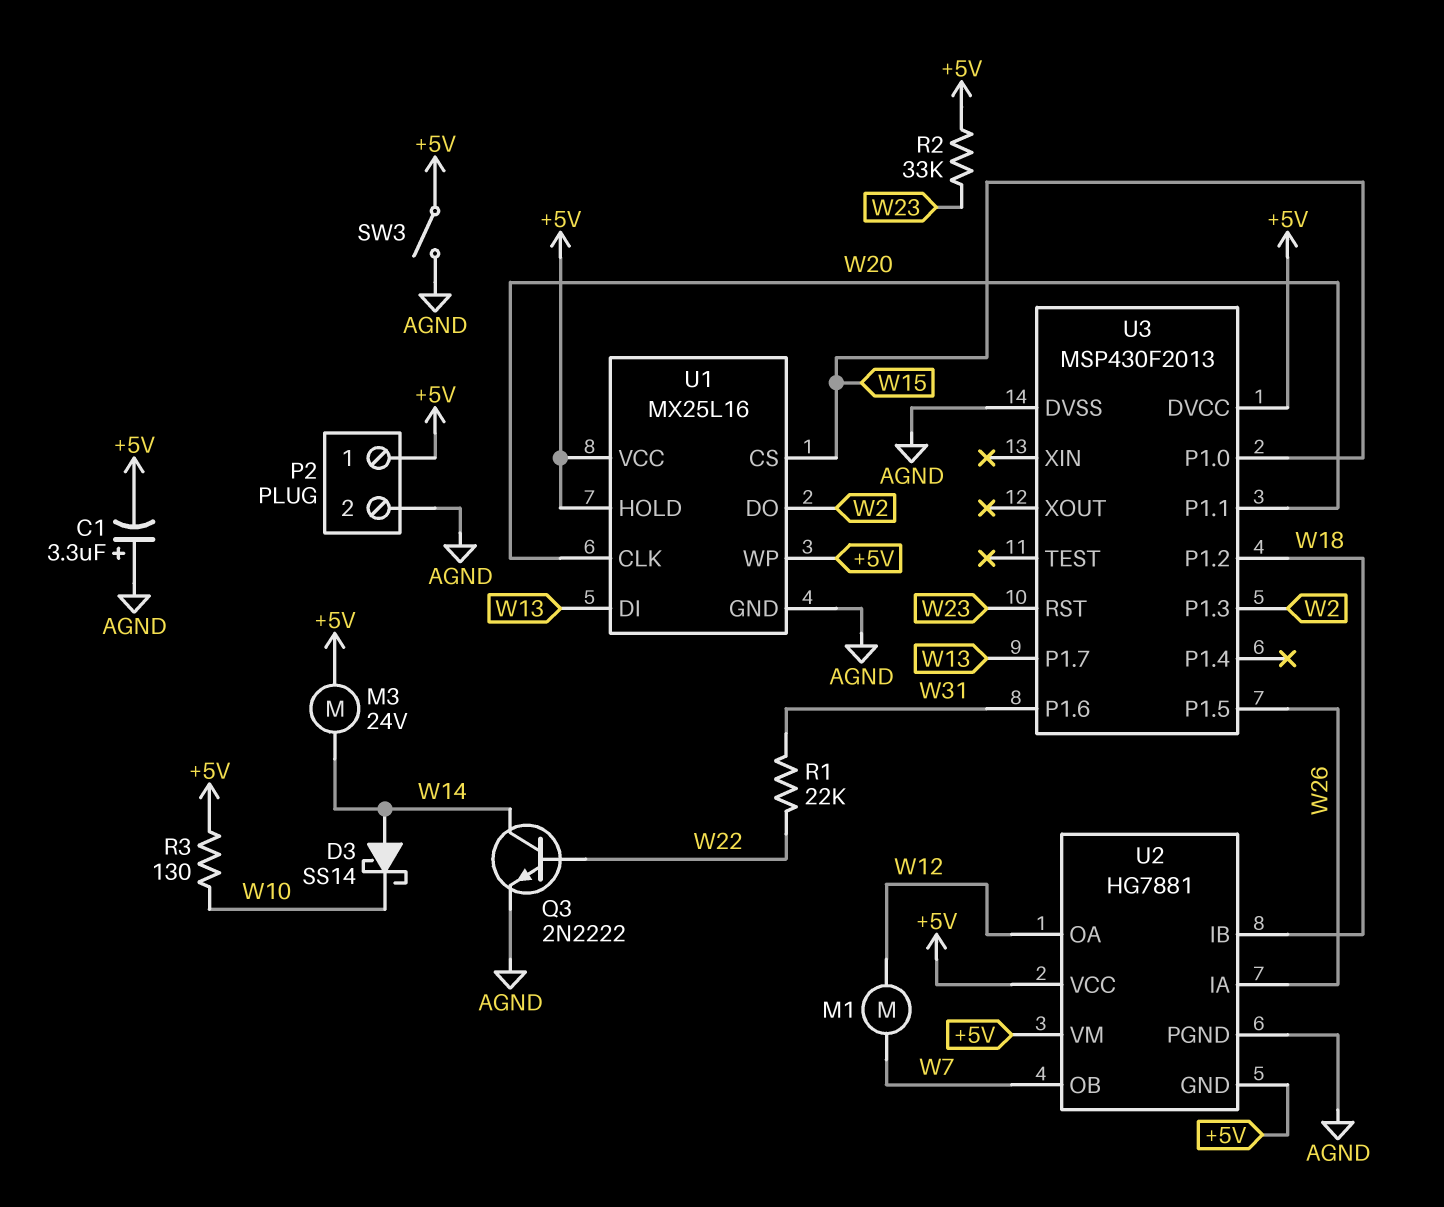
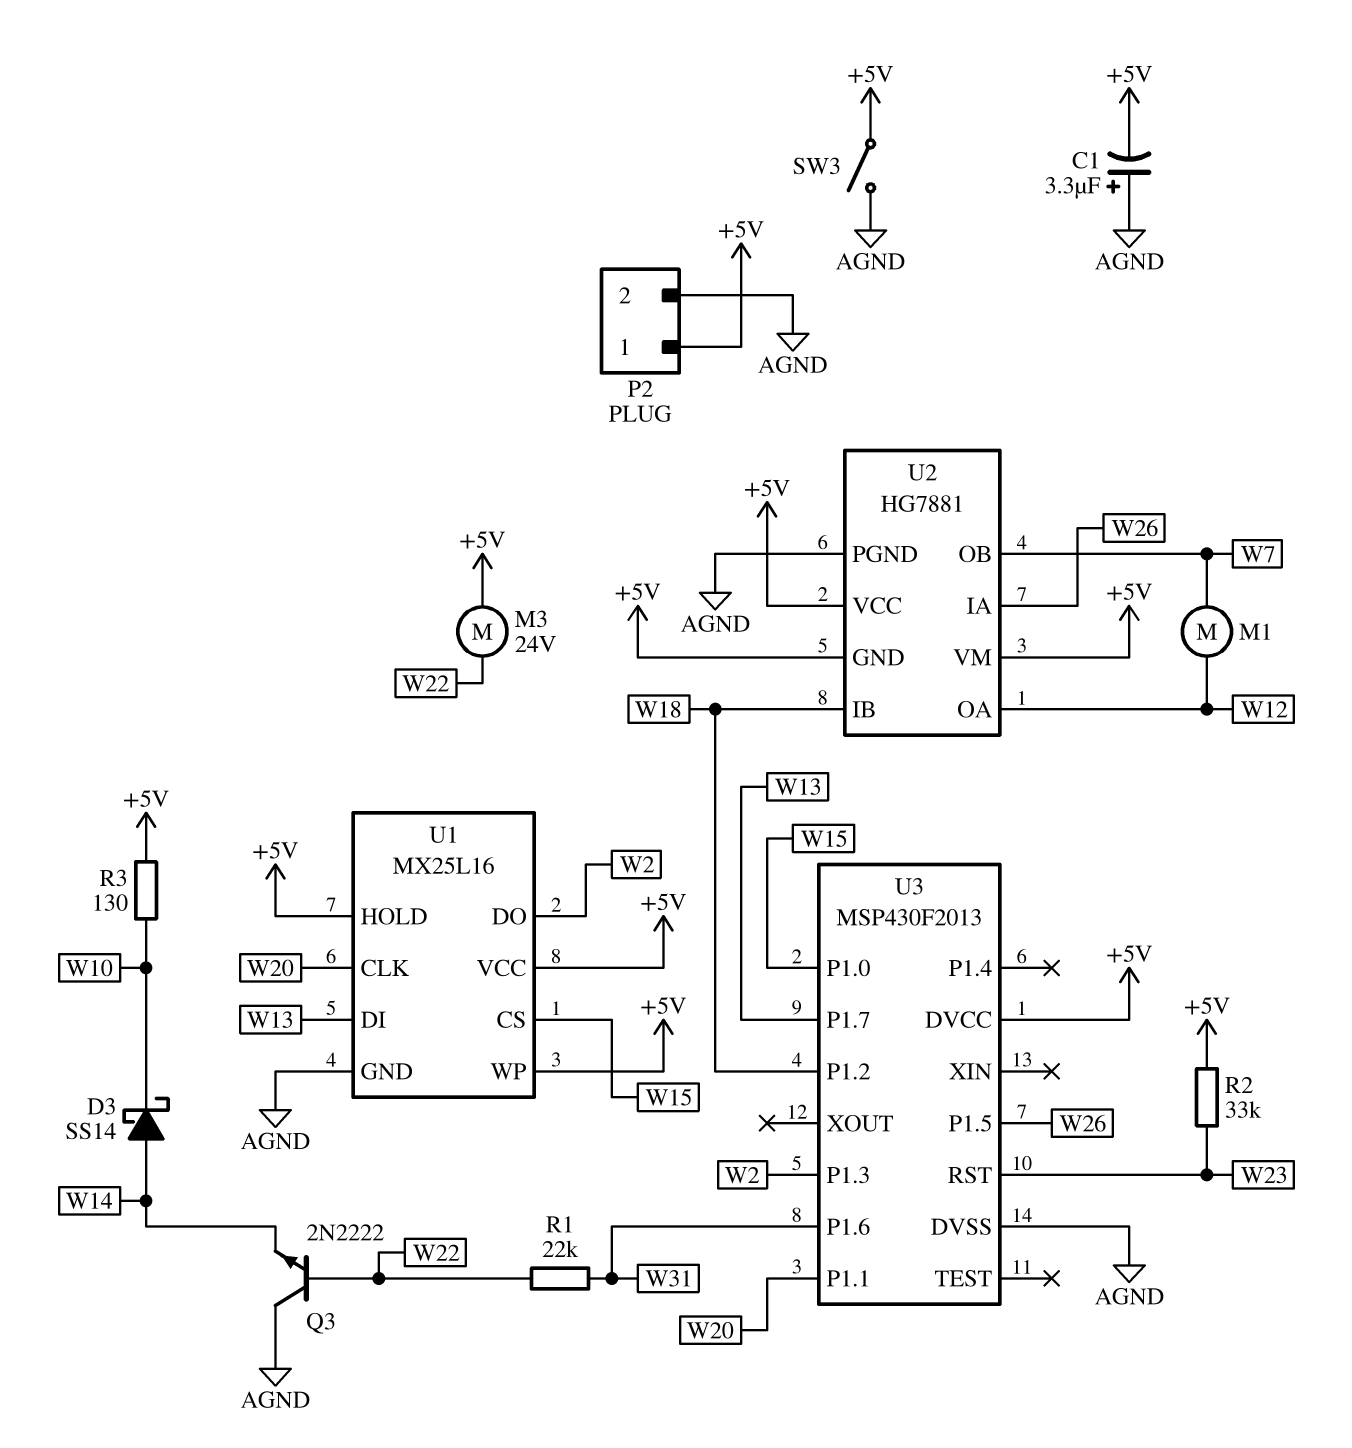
M3: motor 24V (+5V, W14) -> motor 24V (+5V, W22)
Q3: NPN 2N2222 (B W22, C W14, E AGND) -> NPN 2N2222 (B W22, C AGND, E W14)

